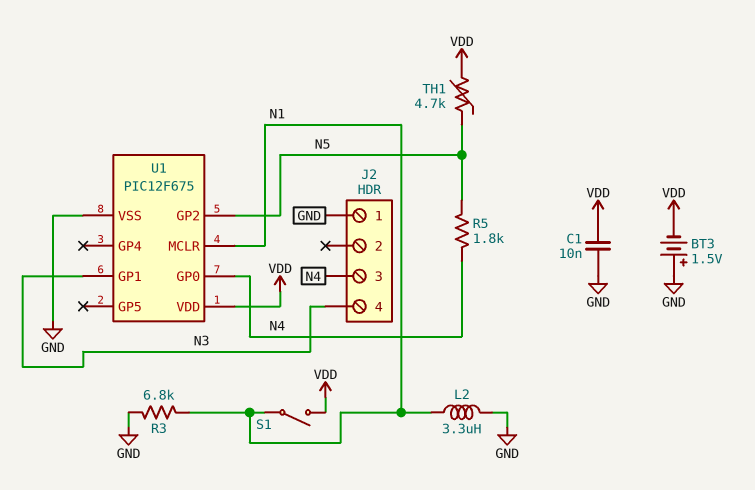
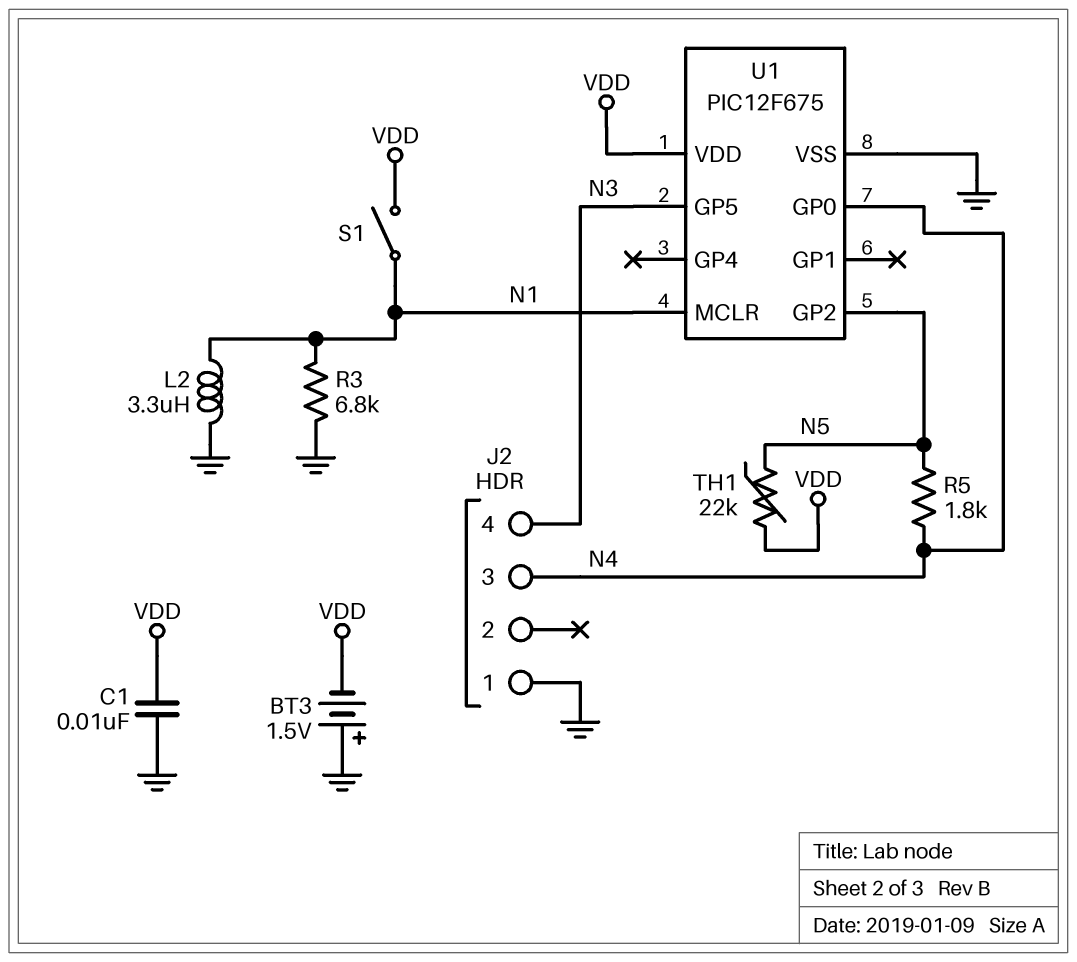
TH1: 4.7k (N5, VDD) -> 22k (N5, VDD)
U1 pin GP1: N3 -> none
U1 pin GP5: none -> N3

